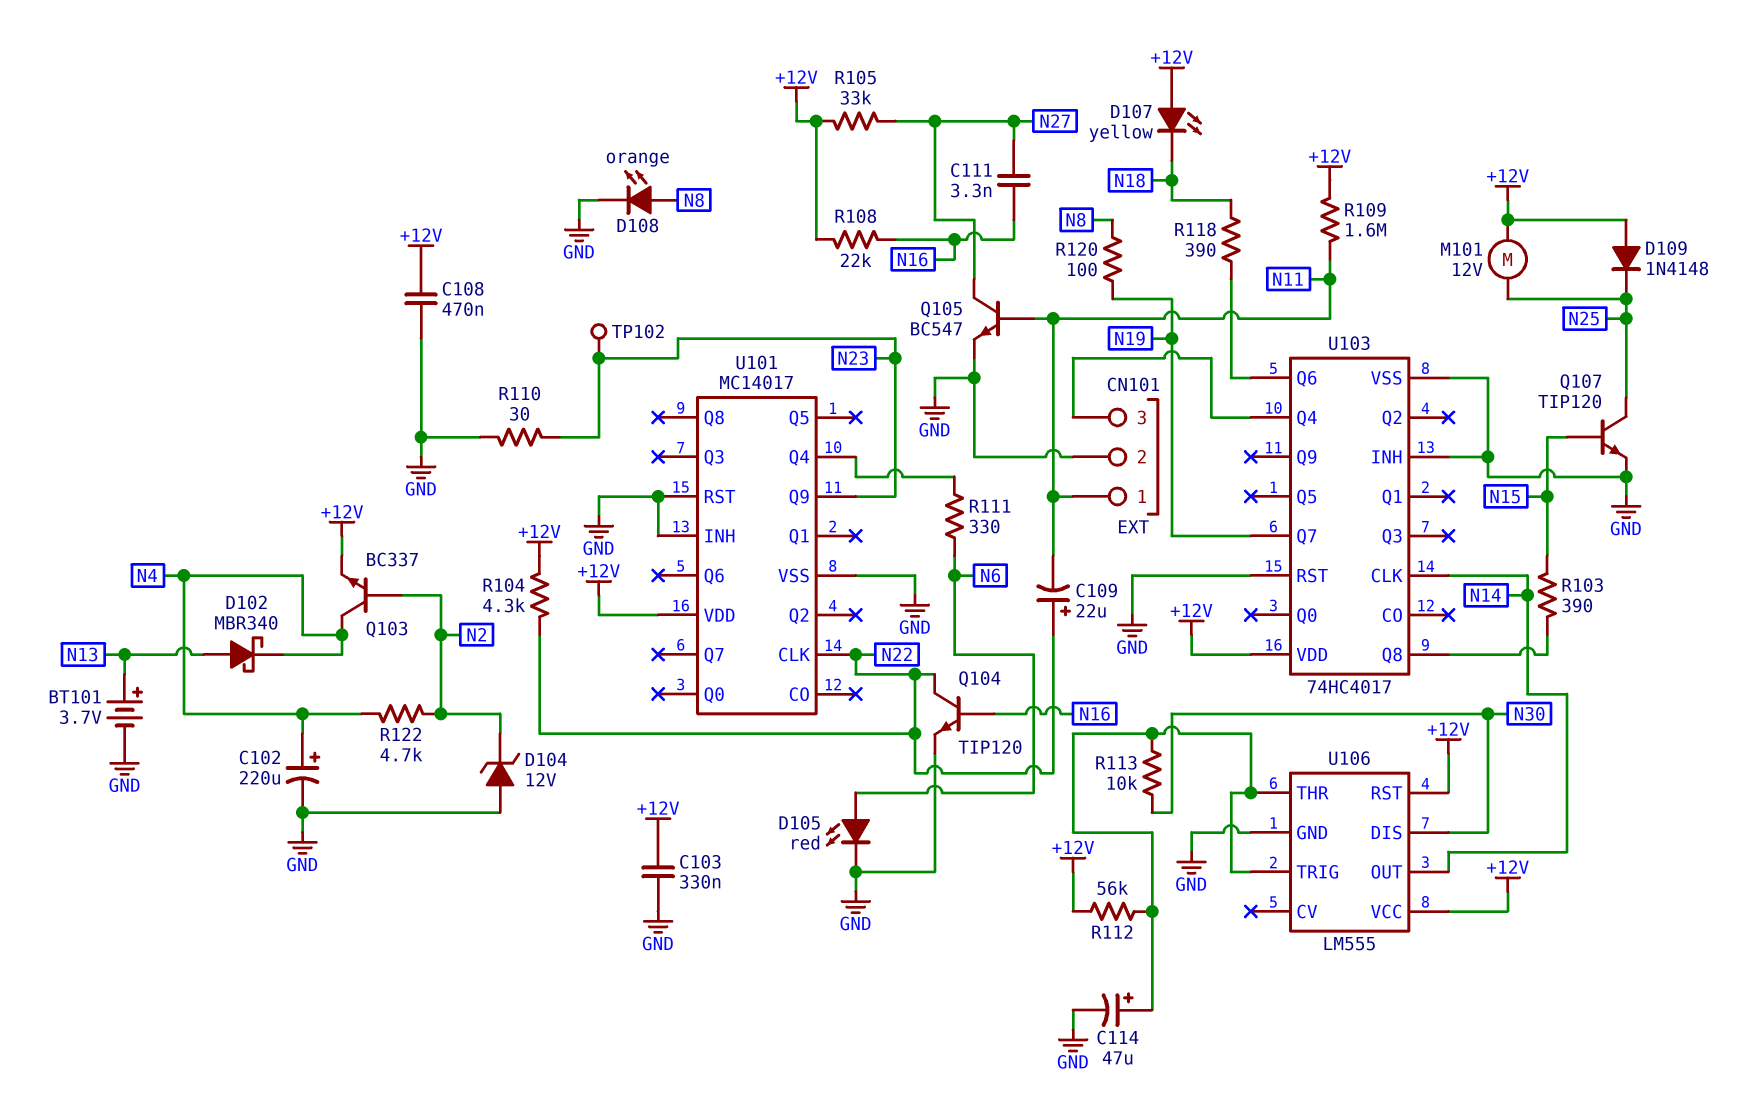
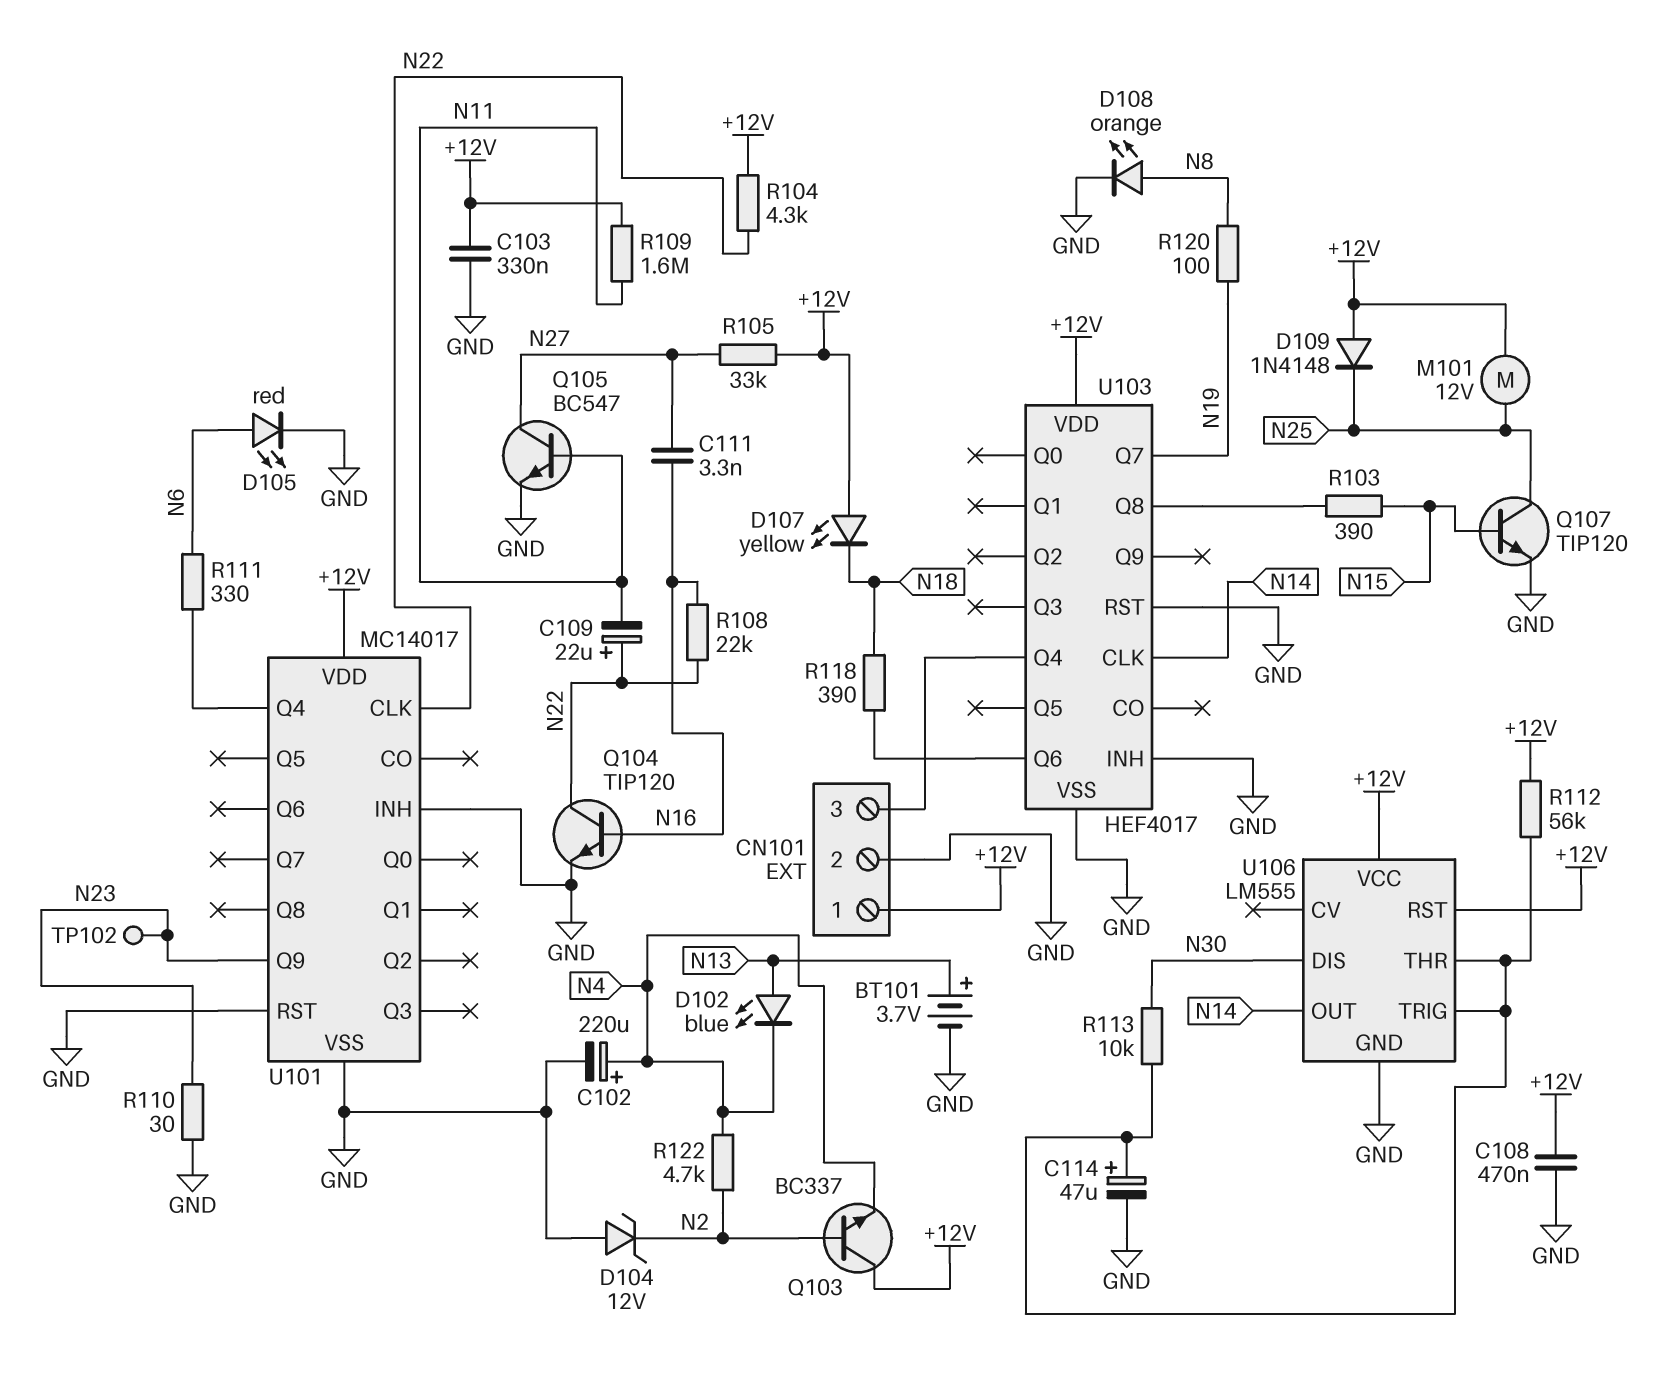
CN101 pin 1: N11 -> +12V
D102: schottky MBR340 (A N13, K N4) -> LED blue (A N13, K N4)
Q103: NPN BC337 (B N2, C N4, E +12V) -> NPN BC337 (B N2, C +12V, E N4)
R108: 22k (+12V, N16) -> 22k (N16, N22)
U103: 74HC4017 -> HEF4017

